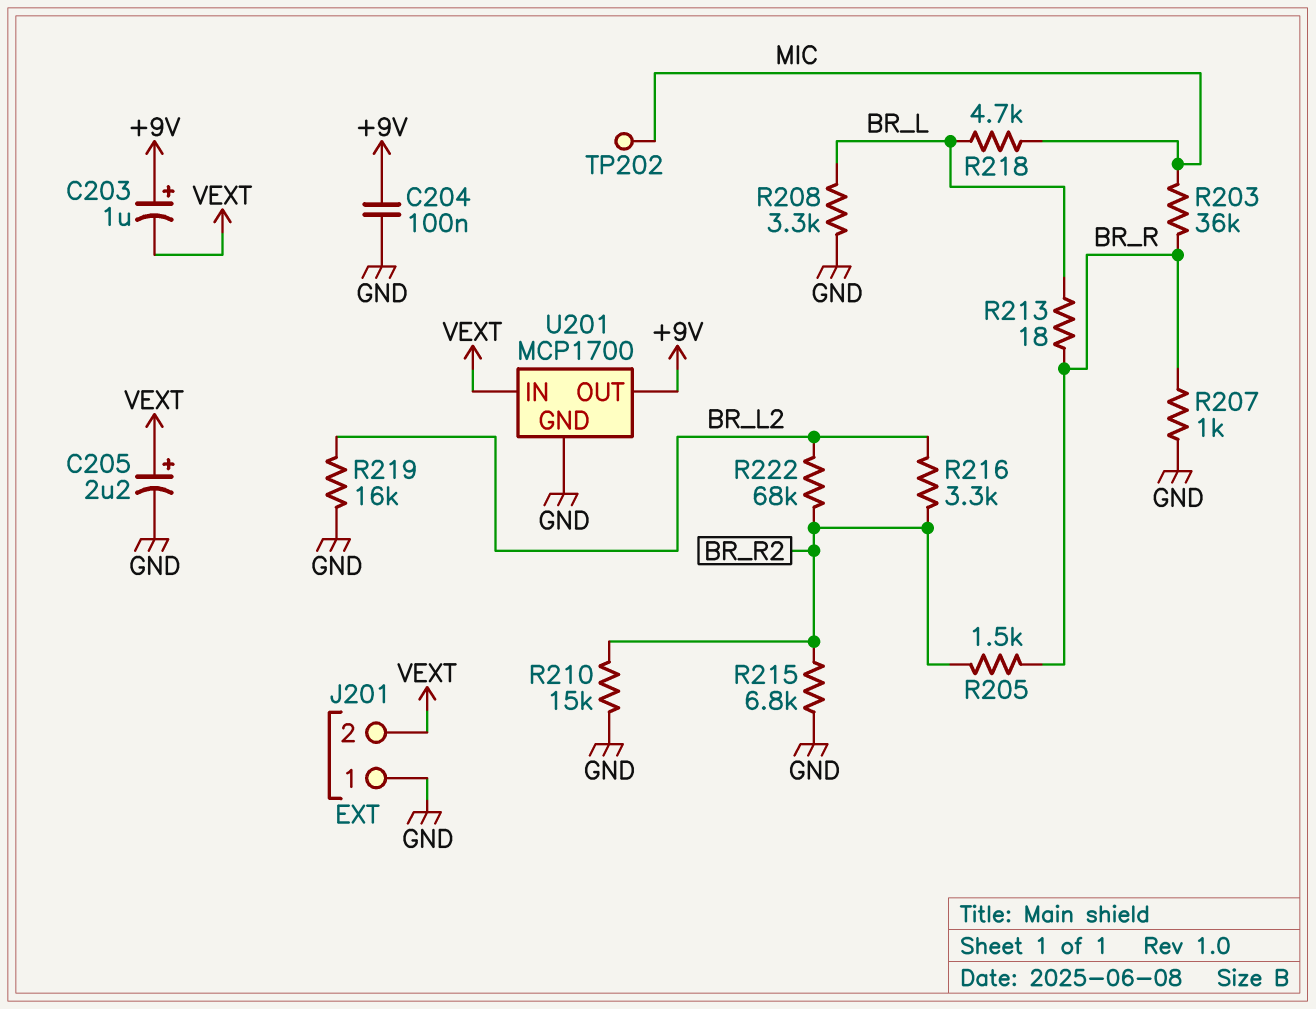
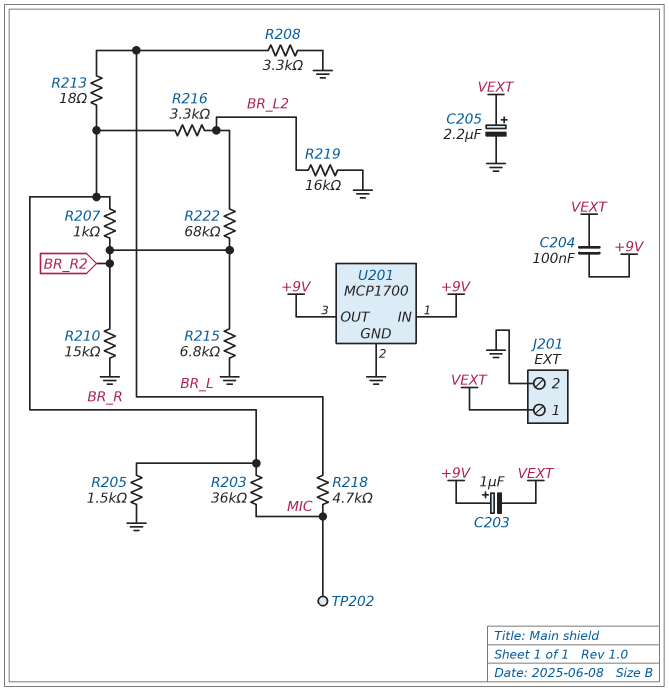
C204: 100nF (+9V, GND) -> 100nF (+9V, VEXT)
J201 pin 1: GND -> VEXT
J201 pin 2: VEXT -> GND
R205: 1.5k (BR_R, BR_R2) -> 1.5k (BR_R, GND)
R207: 1k (BR_R, GND) -> 1k (BR_R, BR_R2)
R216: 3.3k (BR_L2, BR_R2) -> 3.3k (BR_L2, BR_R)
U201 pin IN: VEXT -> +9V

